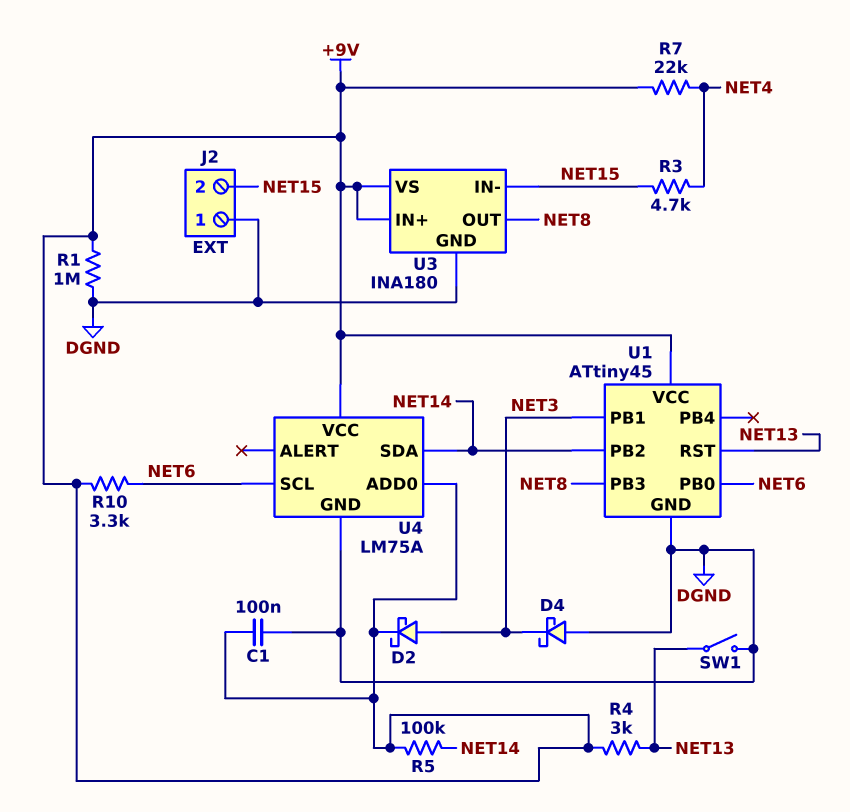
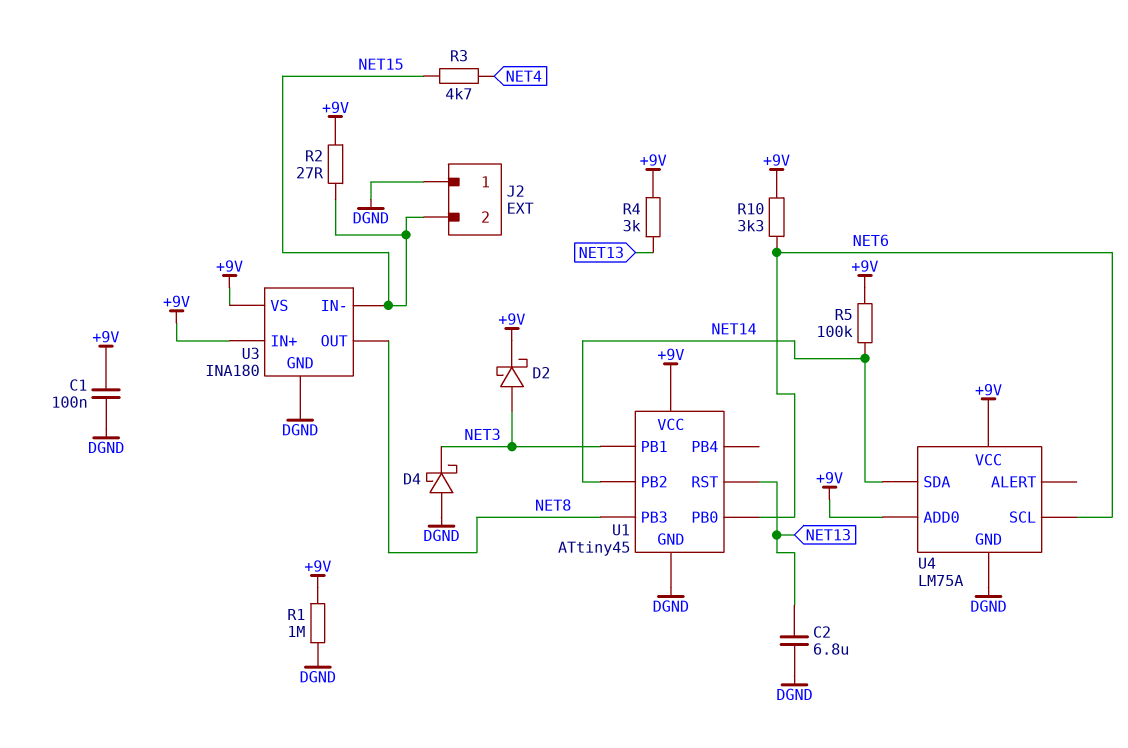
C2: none -> 6.8uF (DGND, NET13)
R2: none -> 27 (+9V, NET15)
R7: 22k (+9V, NET4) -> none
SW1: switch (DGND, NET13) -> none

